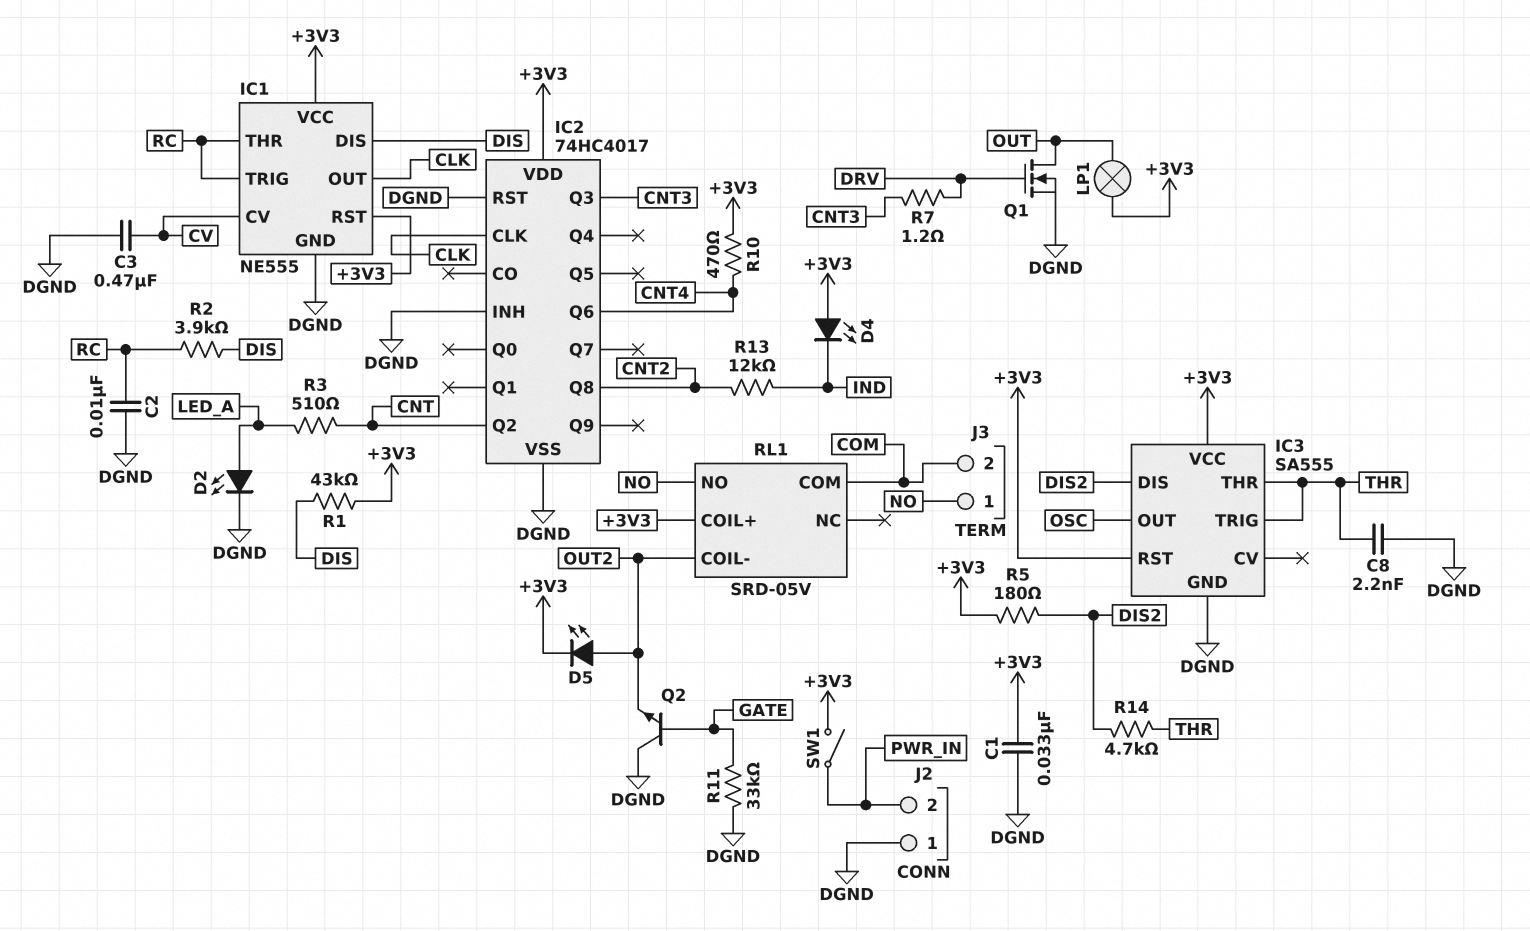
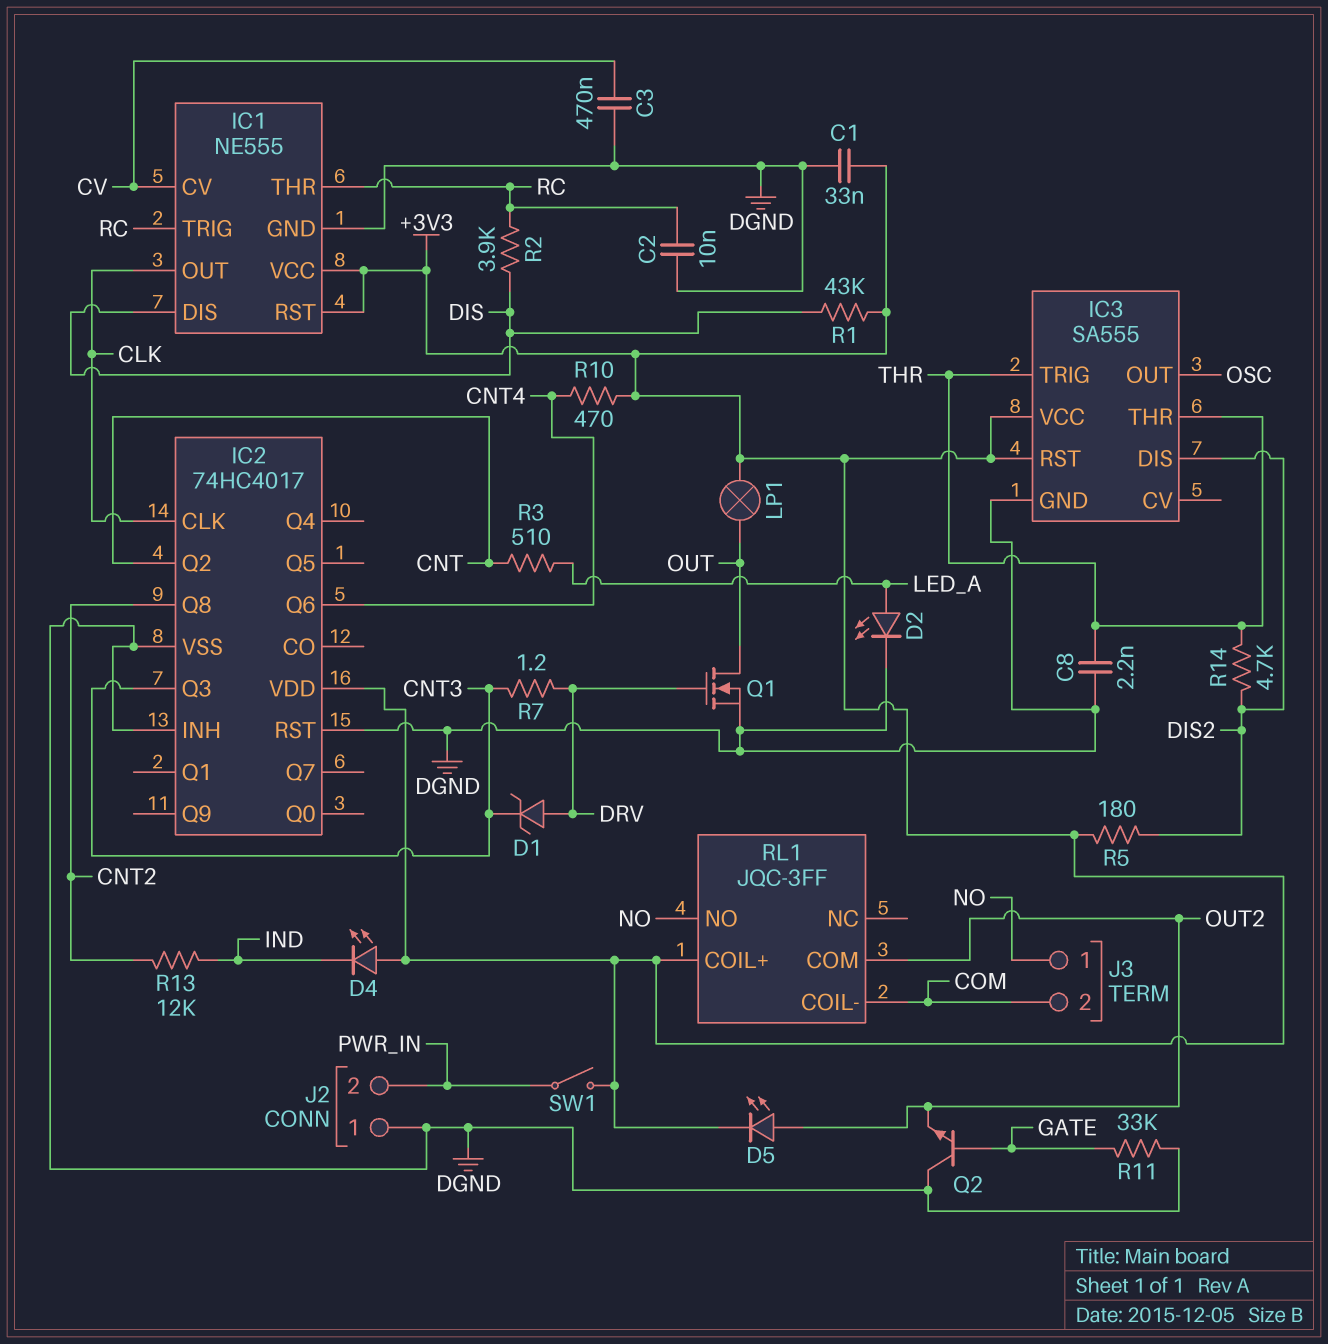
D1: none -> zener (A DRV, K CNT3)
RL1: SRD-05V -> JQC-3FF
RL1 pin COIL-: OUT2 -> COM
RL1 pin COM: COM -> OUT2

